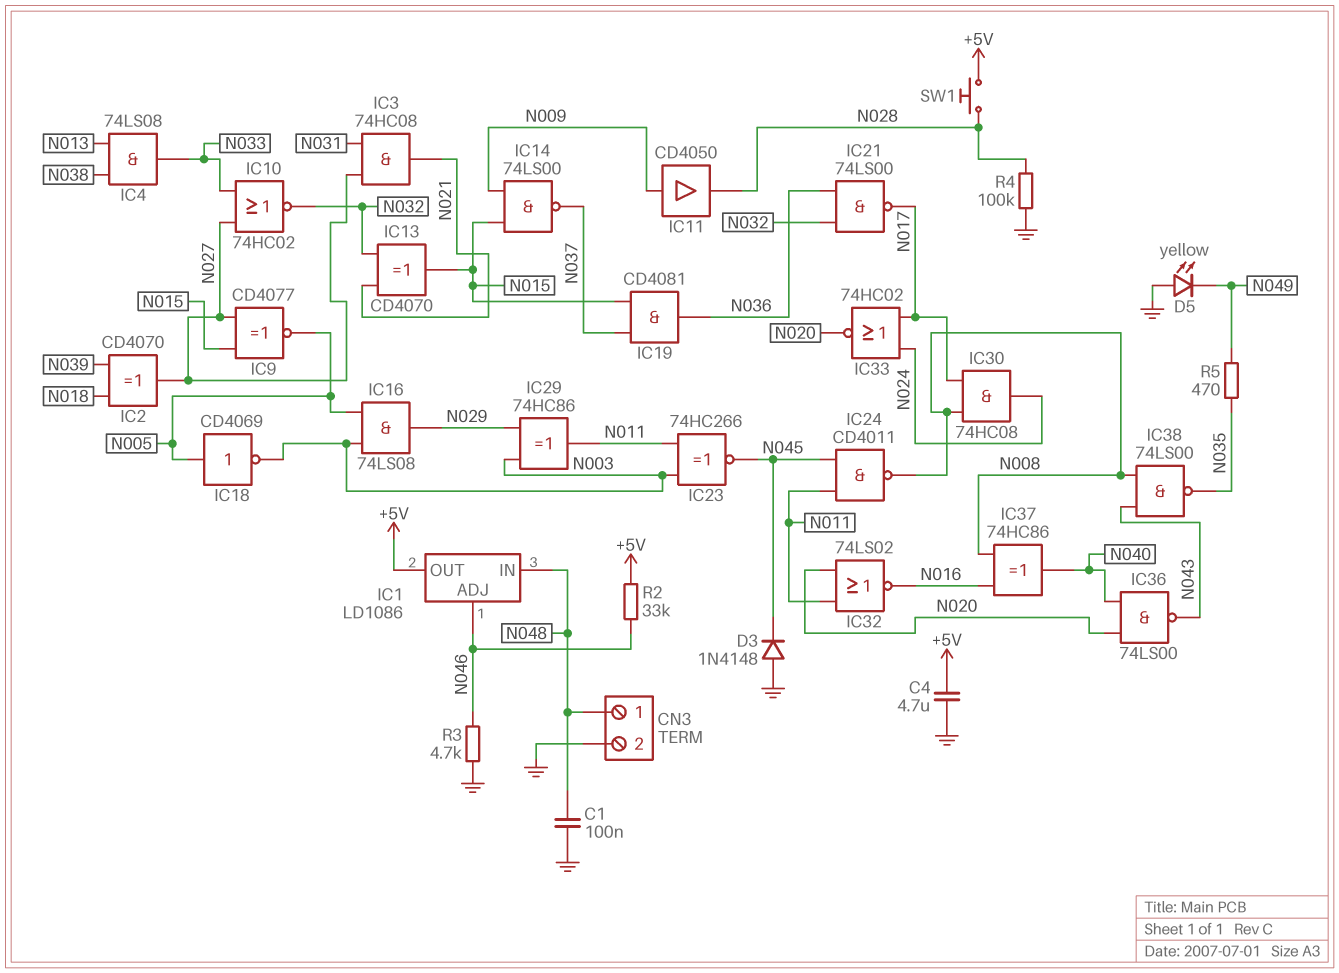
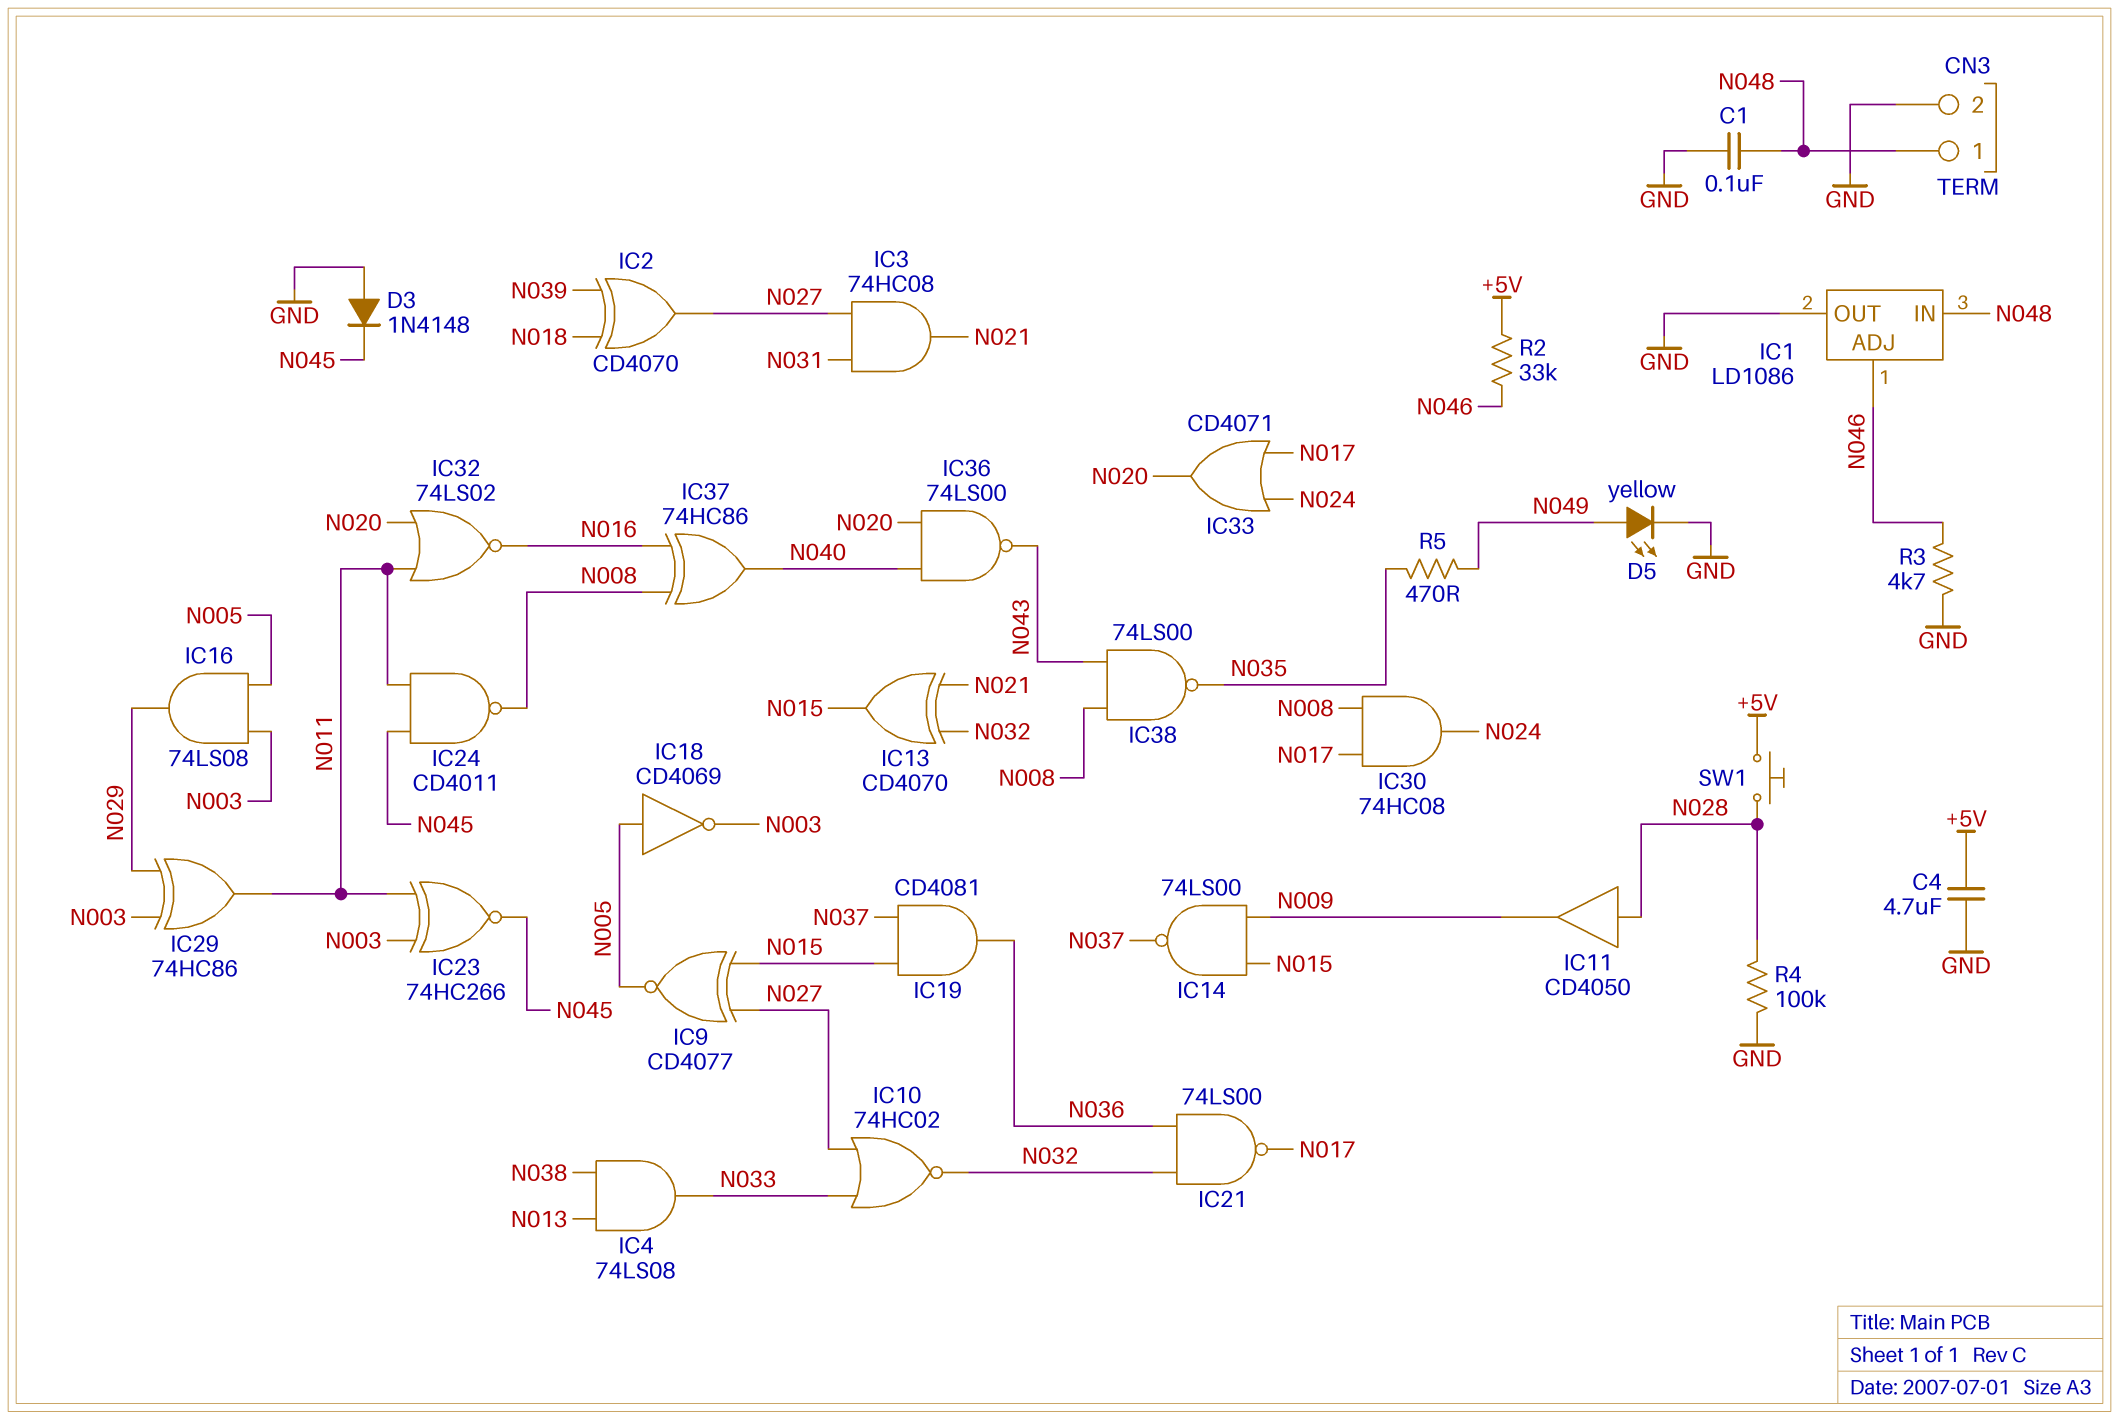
D5: LED yellow (A GND, K N049) -> LED yellow (A N049, K GND)
IC1 pin OUT: +5V -> GND
IC11: buffer CD4050 (in N009, out N028) -> buffer CD4050 (in N028, out N009)
IC33: NOR 74HC02 (in N017, in N024, out N020) -> OR CD4071 (in N017, in N024, out N020)

